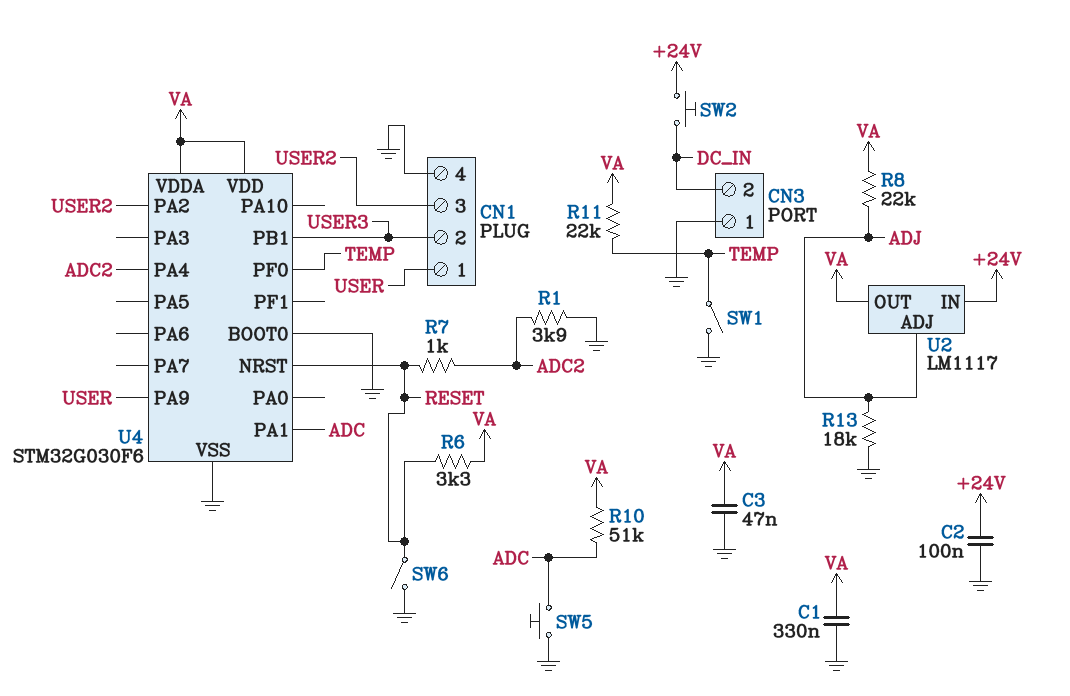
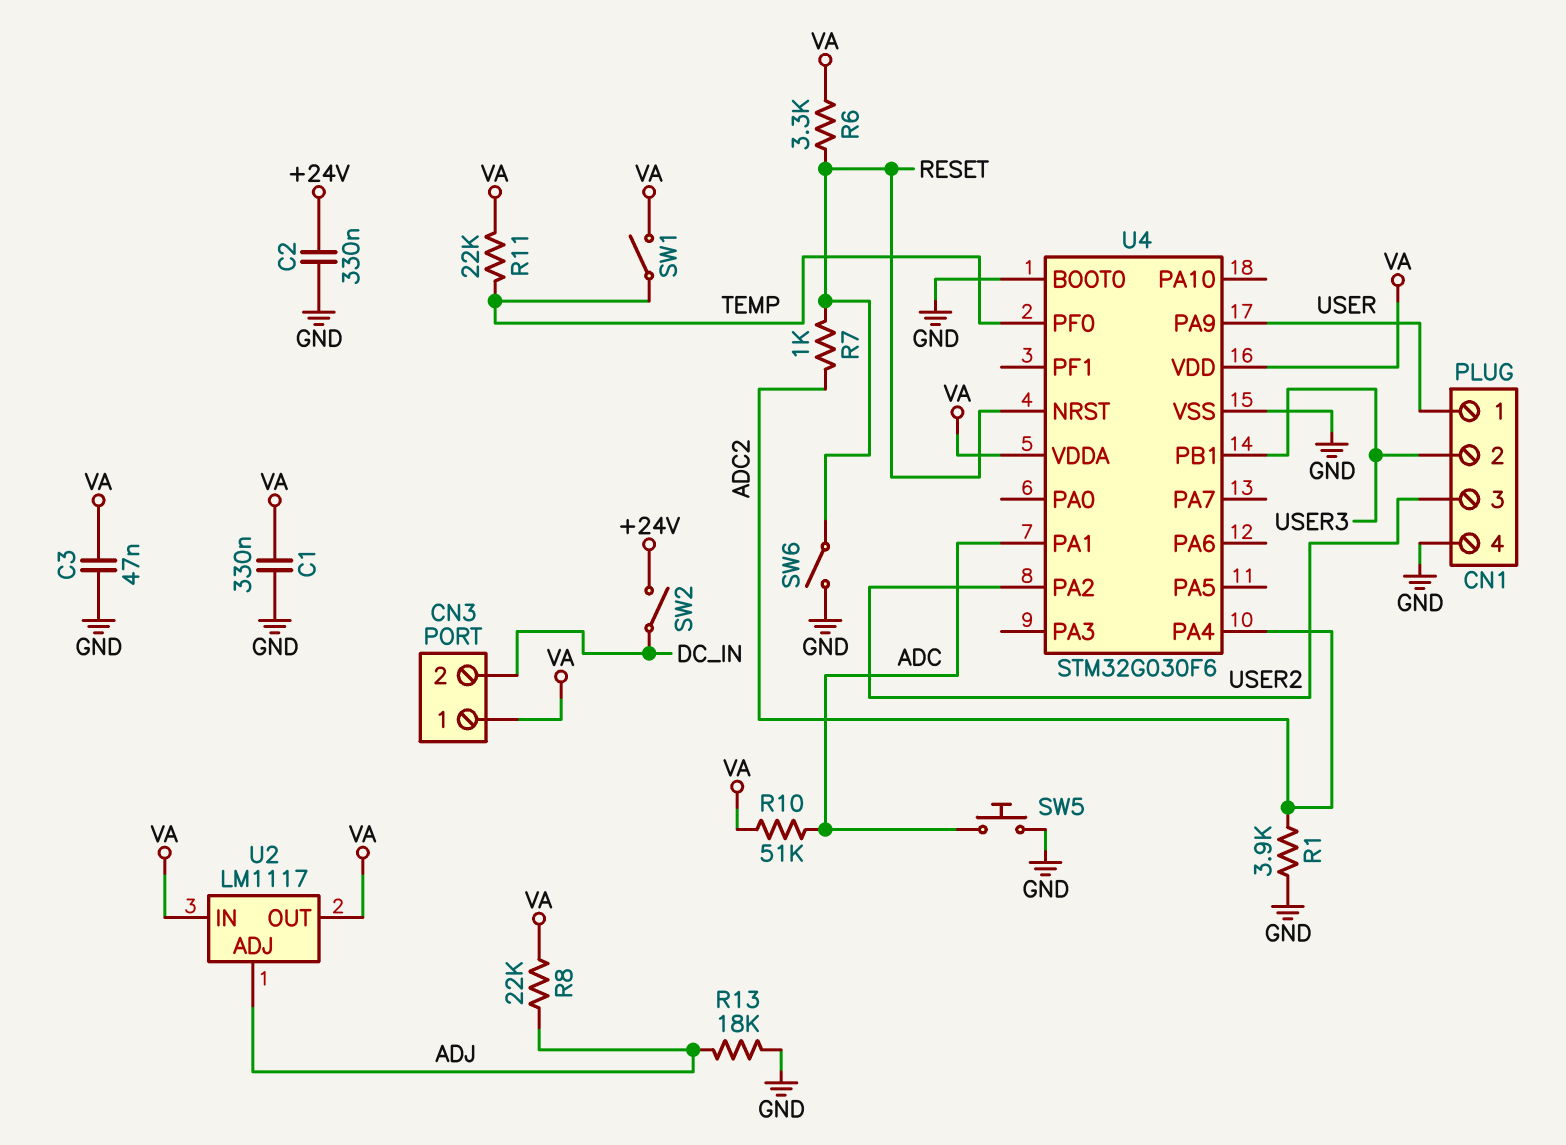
C2: 100nF (+24V, GND) -> 330nF (+24V, GND)
CN3 pin 1: GND -> VA
SW1: switch (GND, TEMP) -> switch (TEMP, VA)
SW2: button (+24V, DC_IN) -> switch (+24V, DC_IN)
U2 pin IN: +24V -> VA

